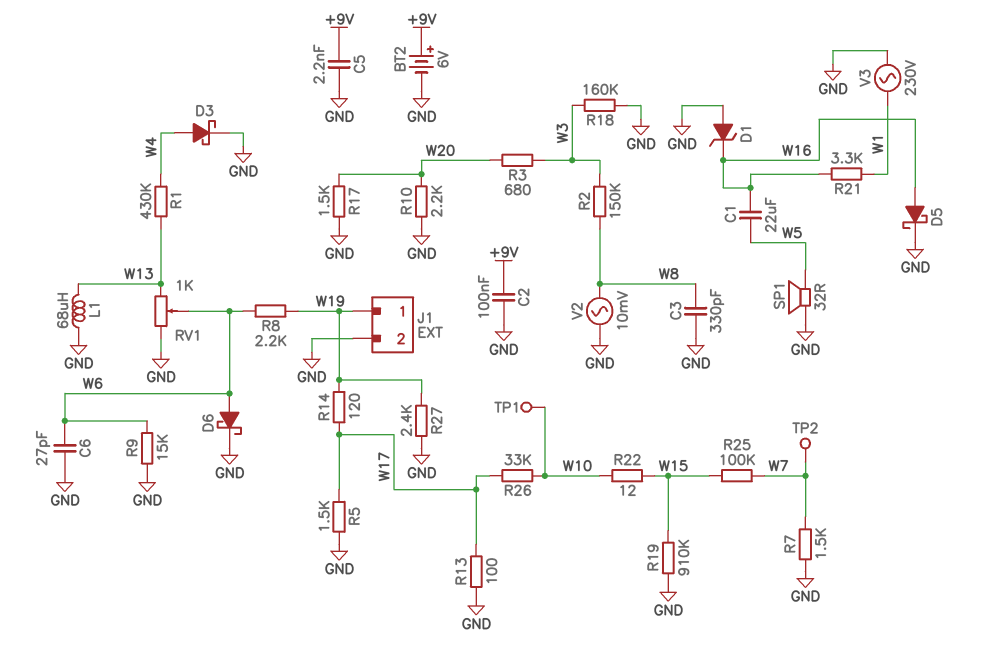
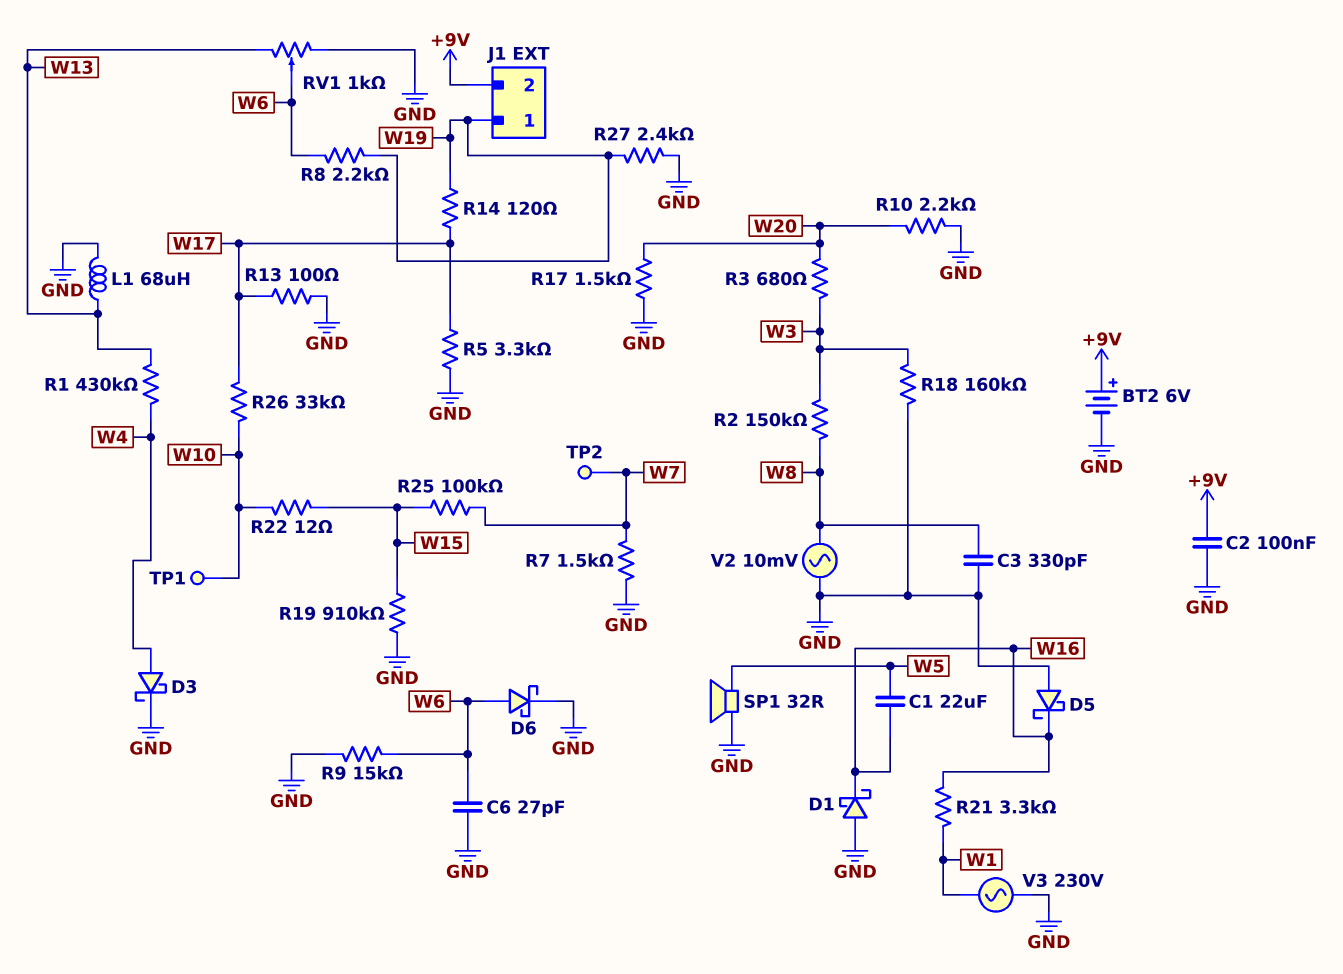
C5: 2.2nF (+9V, GND) -> none
D1: zener (A GND, K W16) -> schottky (A GND, K W16)
D5: schottky (A W16, K GND) -> schottky (A GND, K W16)
J1 pin 2: GND -> +9V
R5: 1.5k (GND, W17) -> 3.3k (GND, W17)

